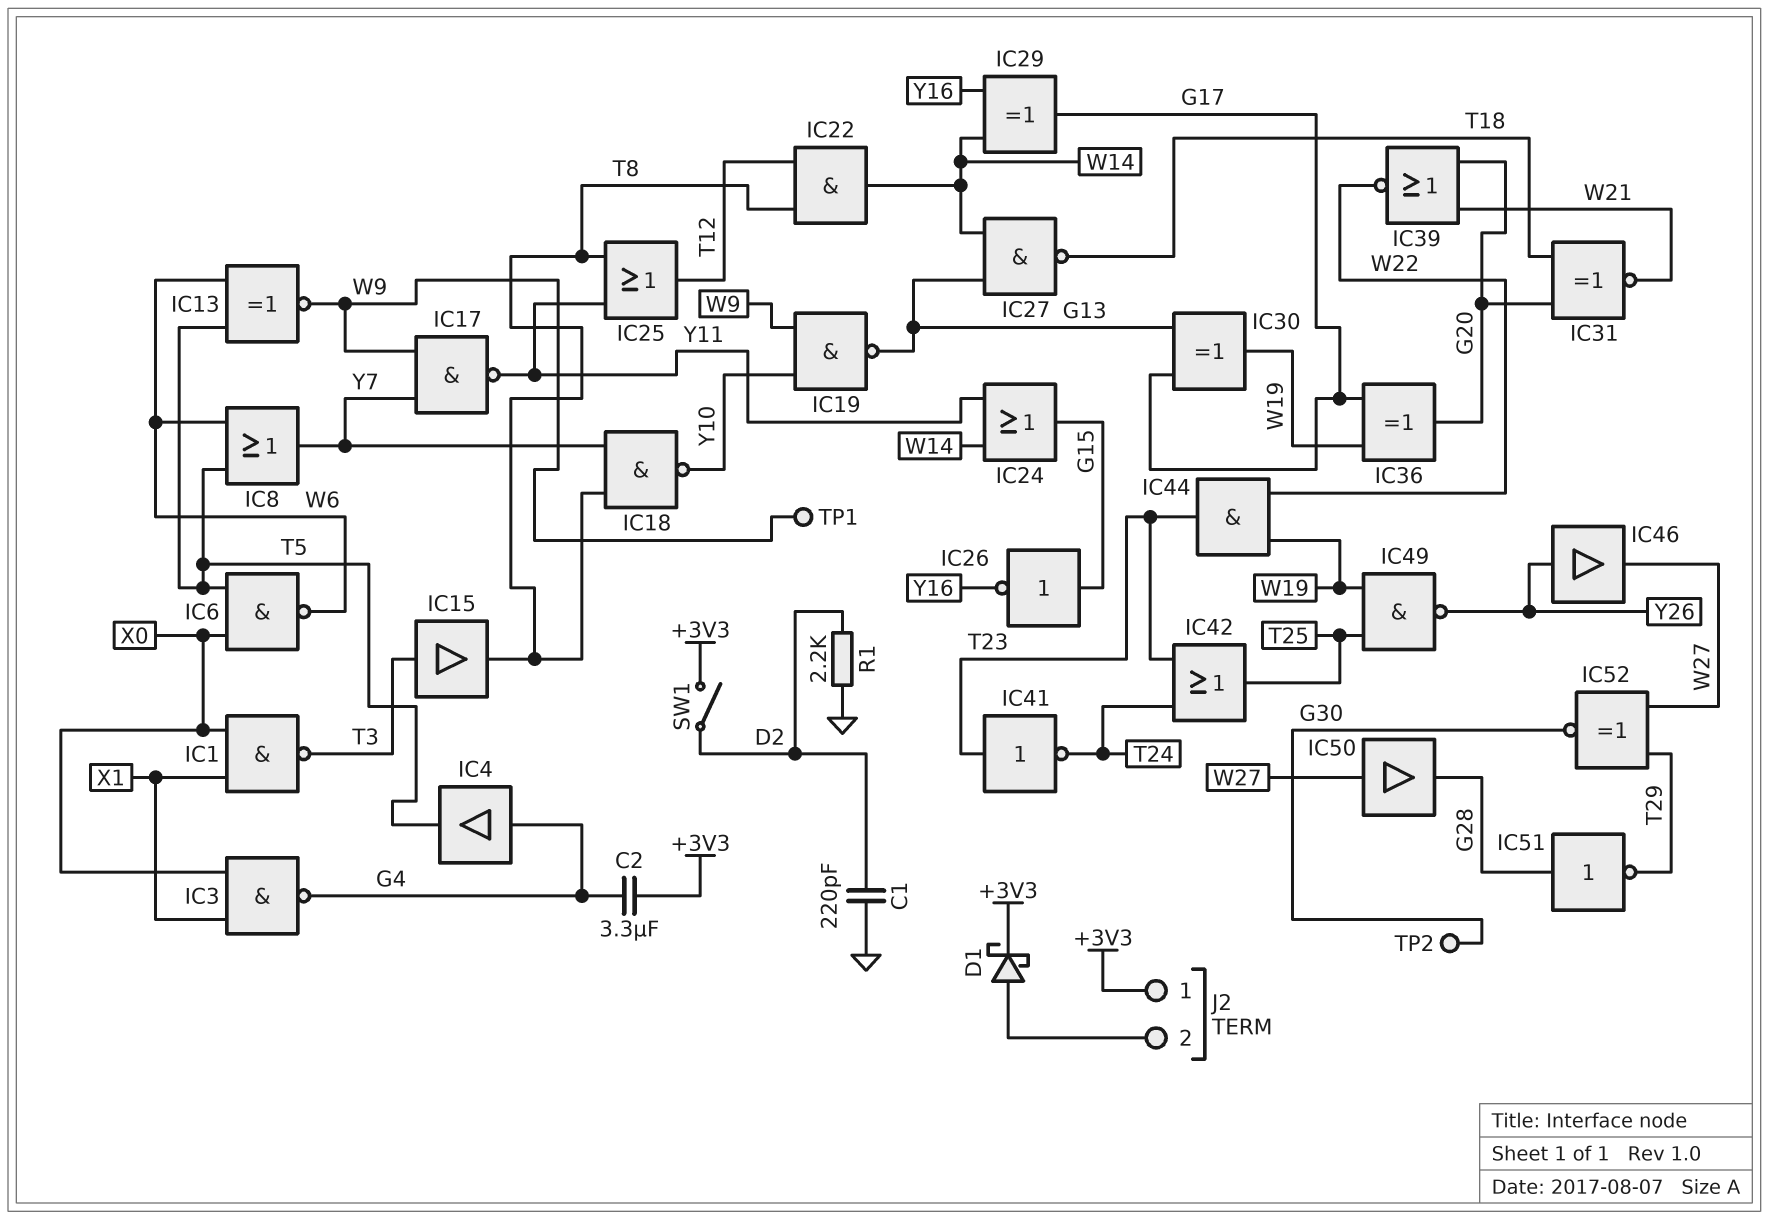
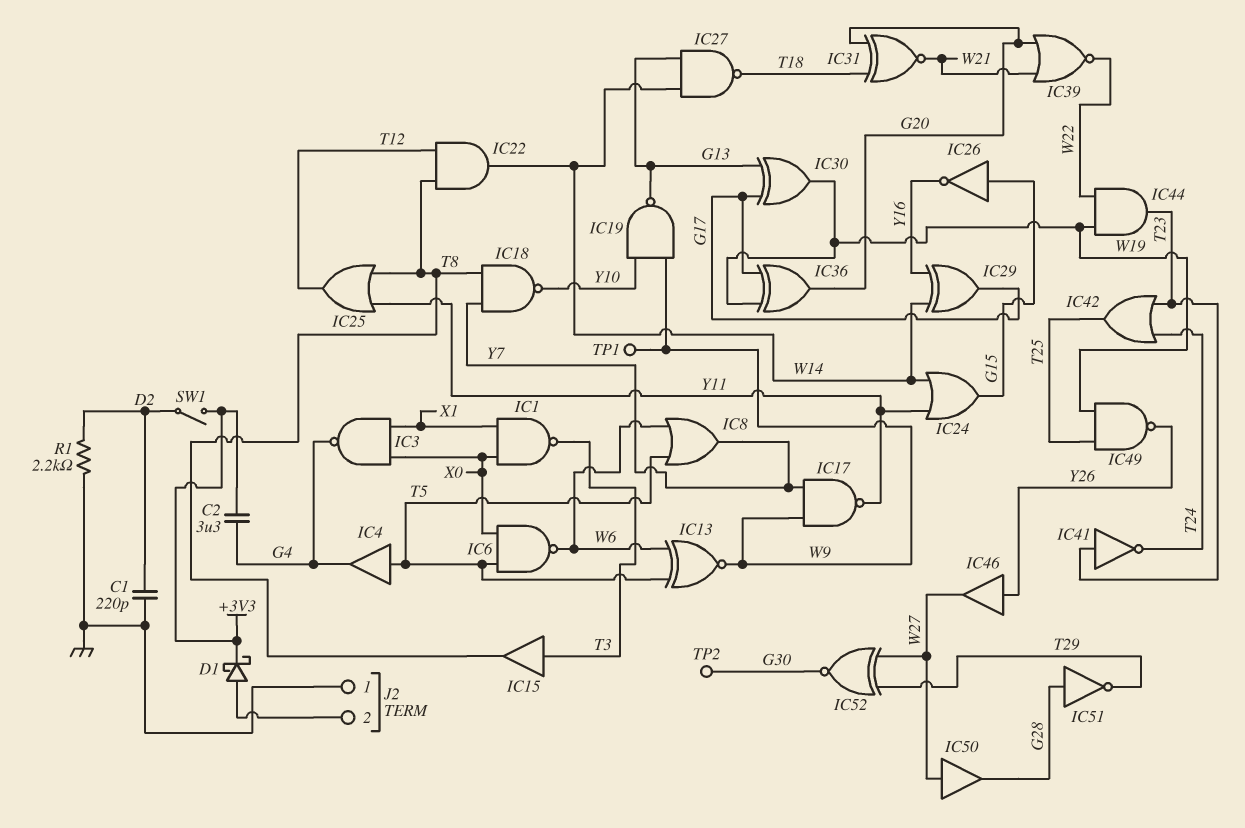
IC4: buffer (in G4, out T5) -> buffer (in T5, out G4)
J2 pin 1: +3V3 -> GND

